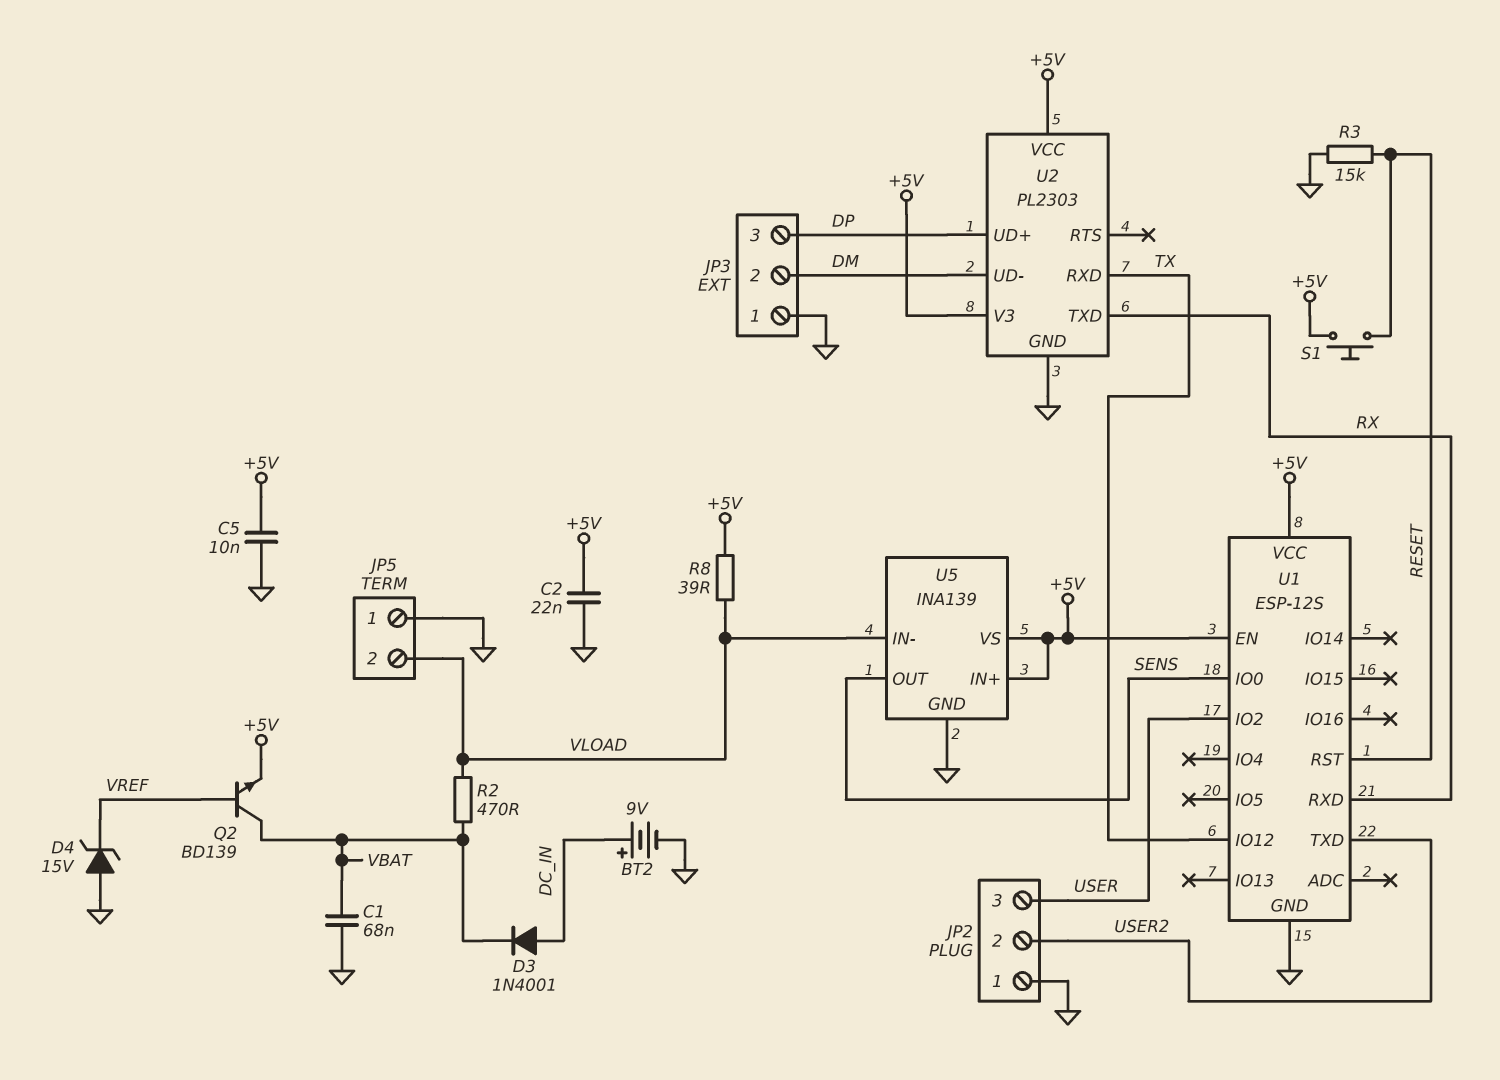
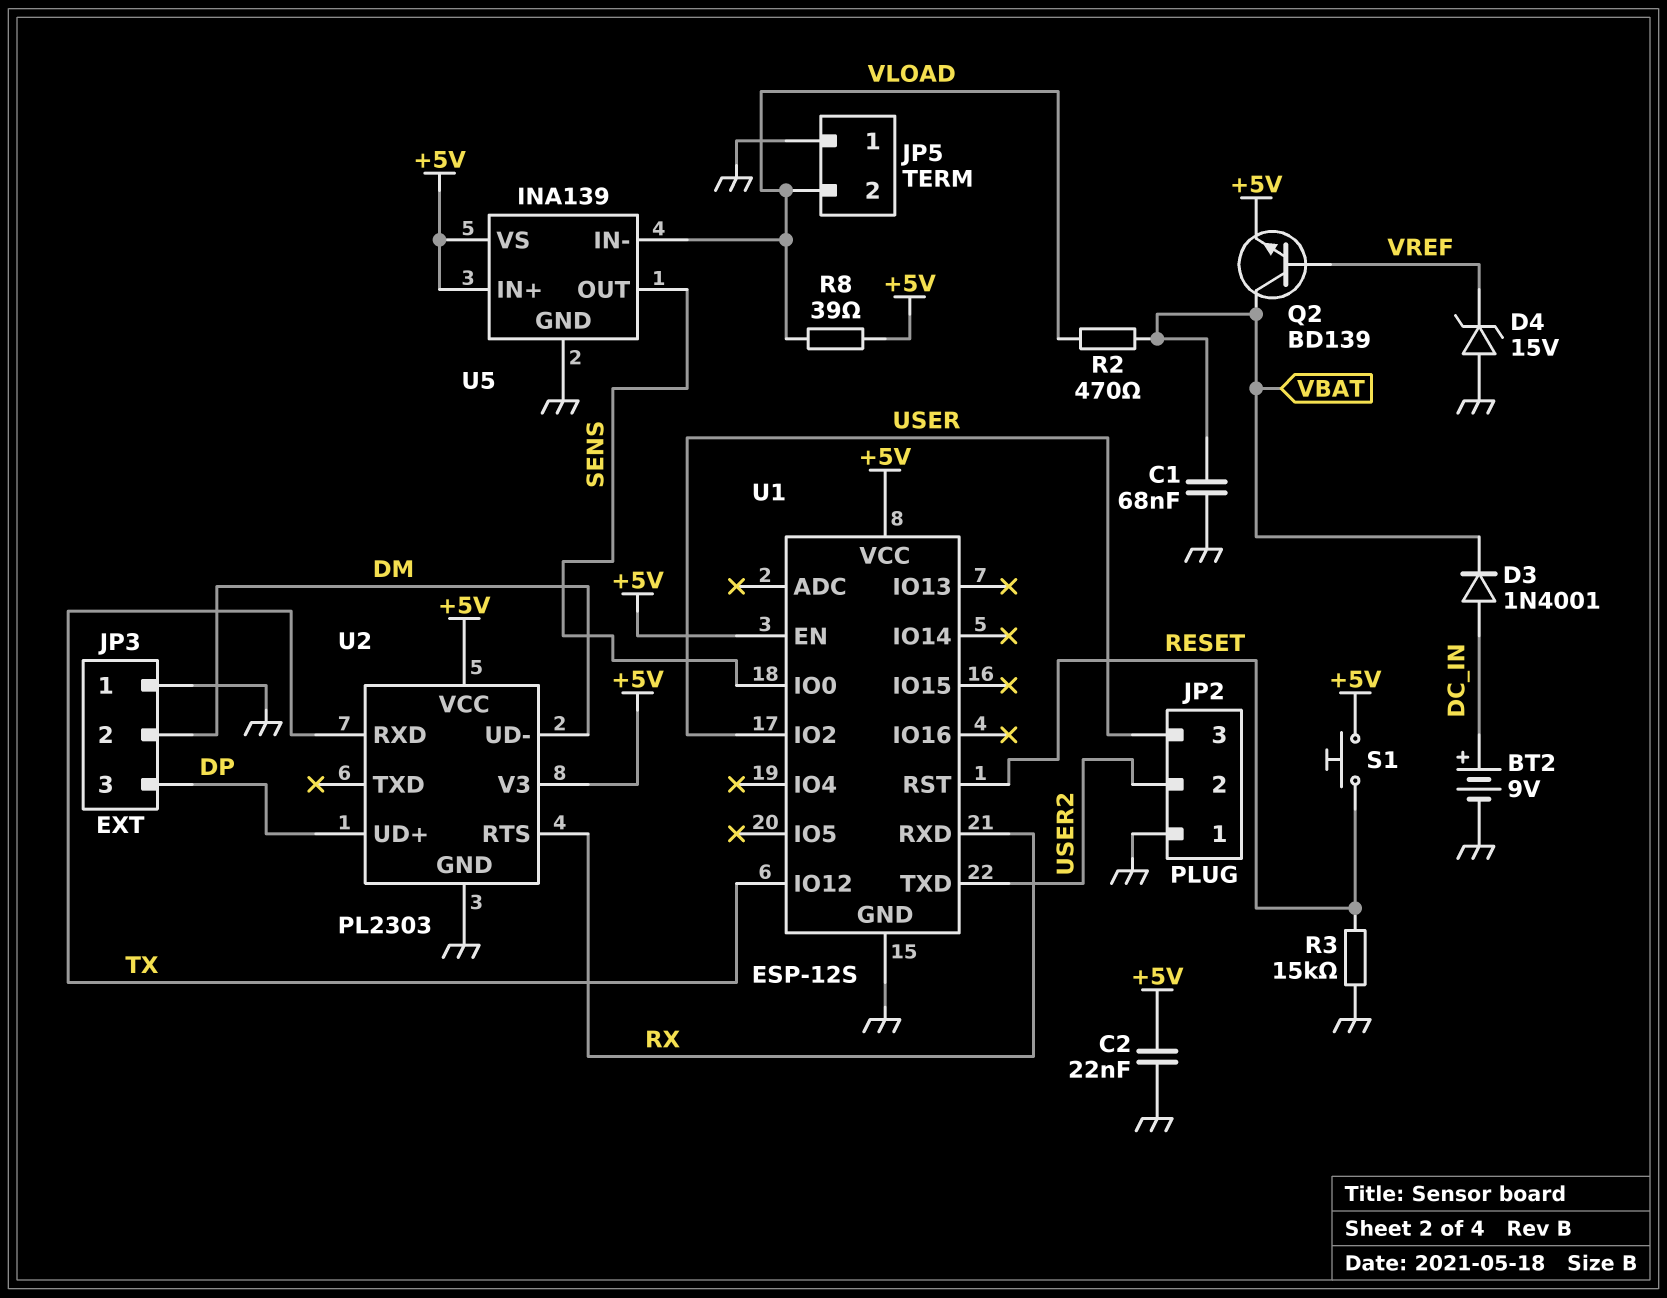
C5: 10nF (+5V, GND) -> none
U2 pin RTS: none -> RX
U2 pin TXD: RX -> none

